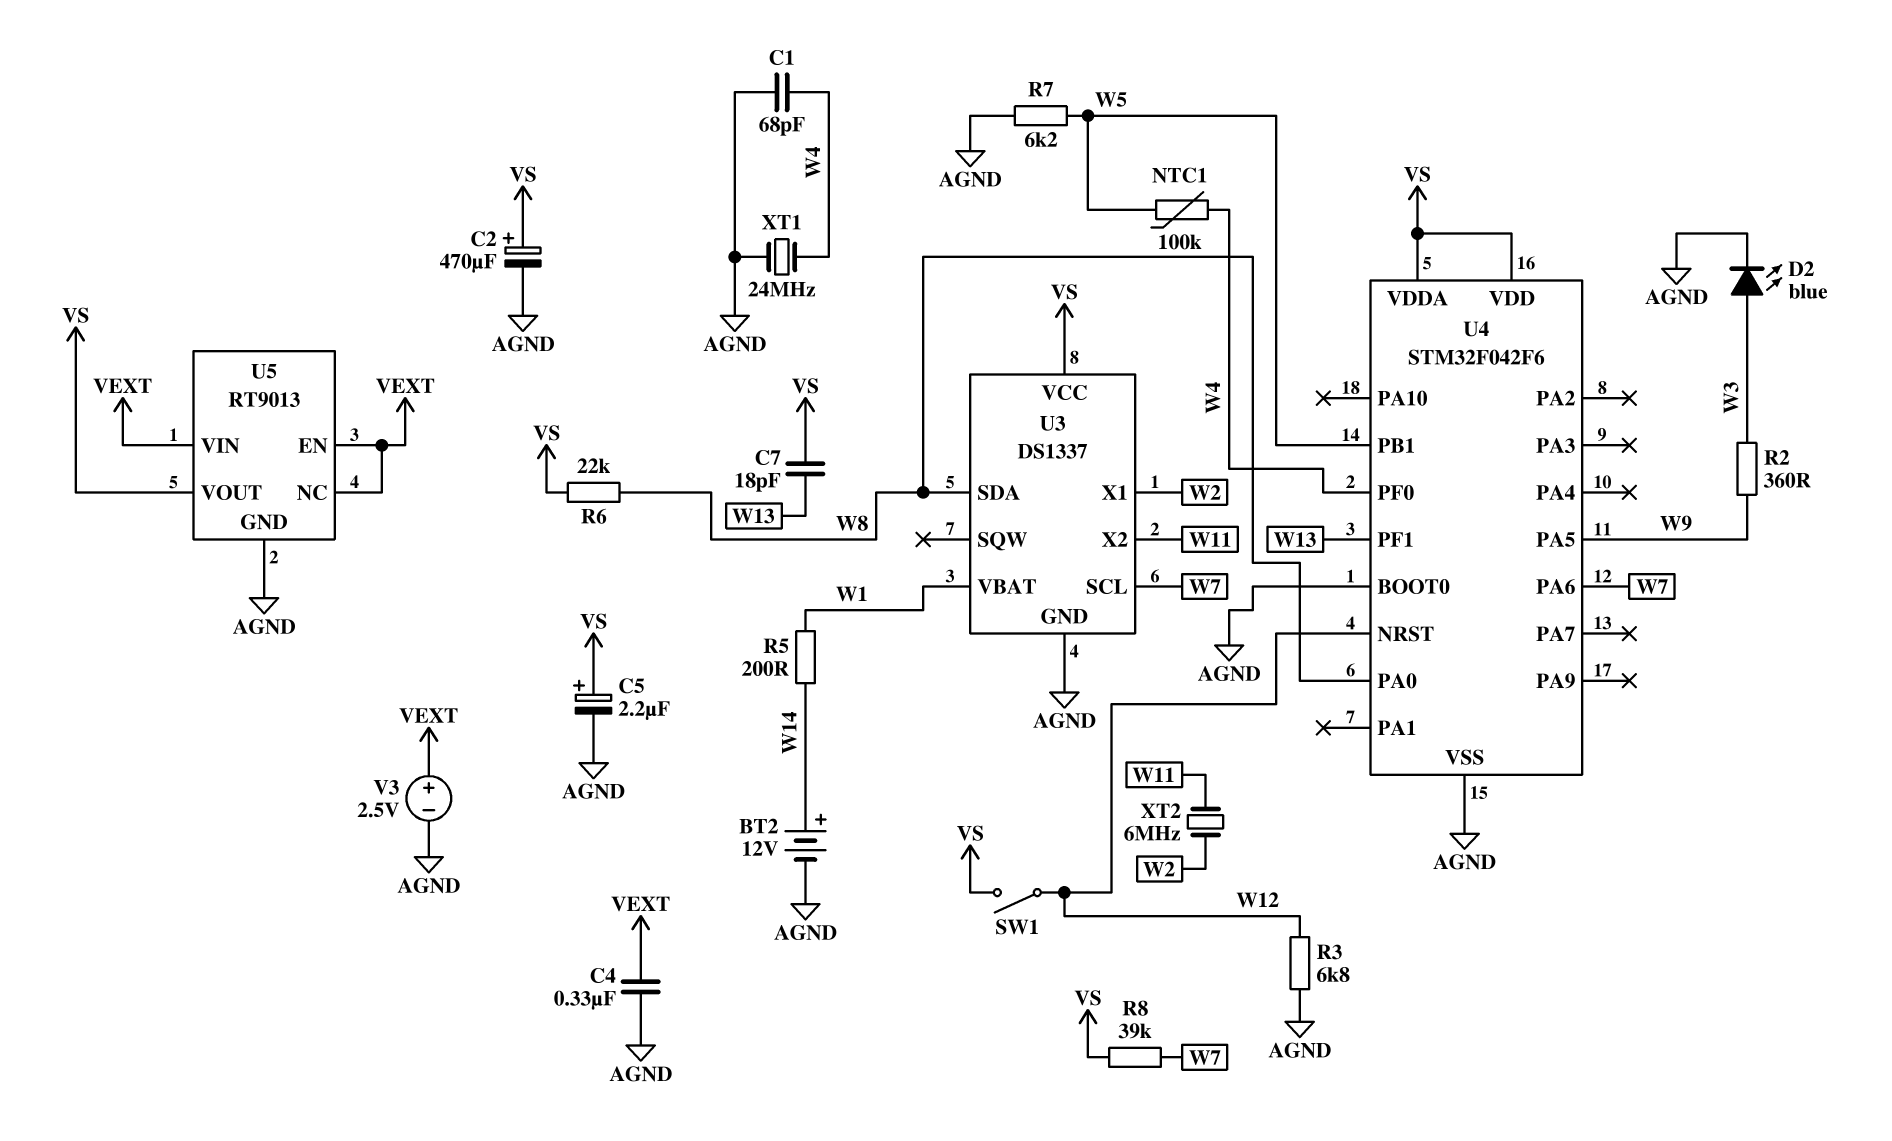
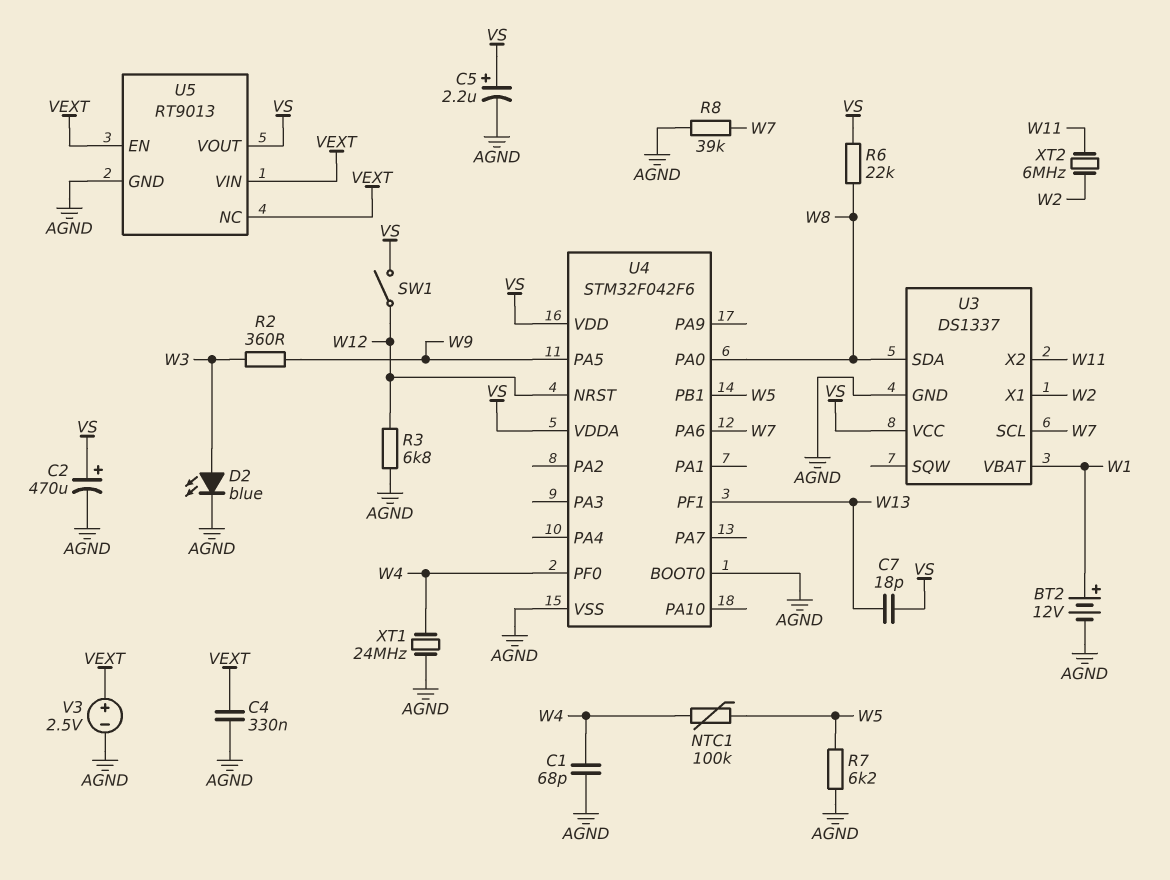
BT2: 12V (plus W14, minus AGND) -> 12V (plus W1, minus AGND)
R5: 200 (W1, W14) -> none
R8: 39k (VS, W7) -> 39k (AGND, W7)

